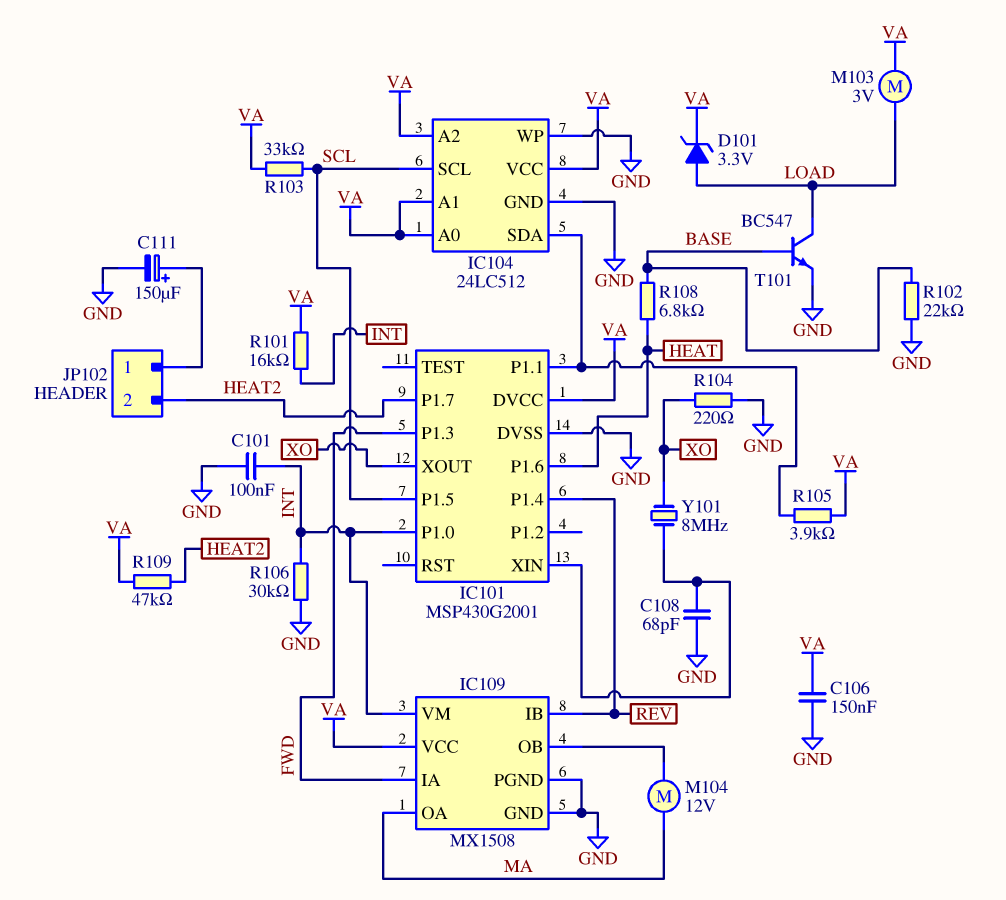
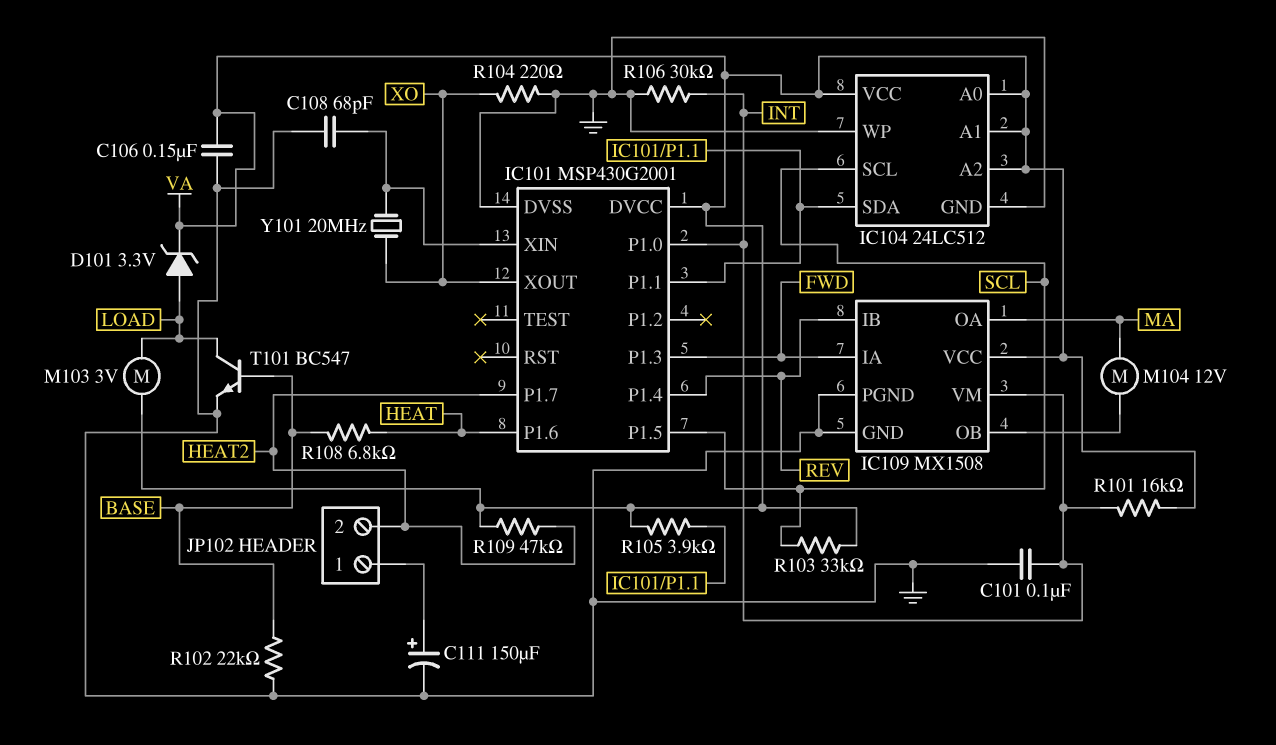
Y101: 8MHz (IC101/XIN, XO) -> 20MHz (IC101/XIN, XO)

